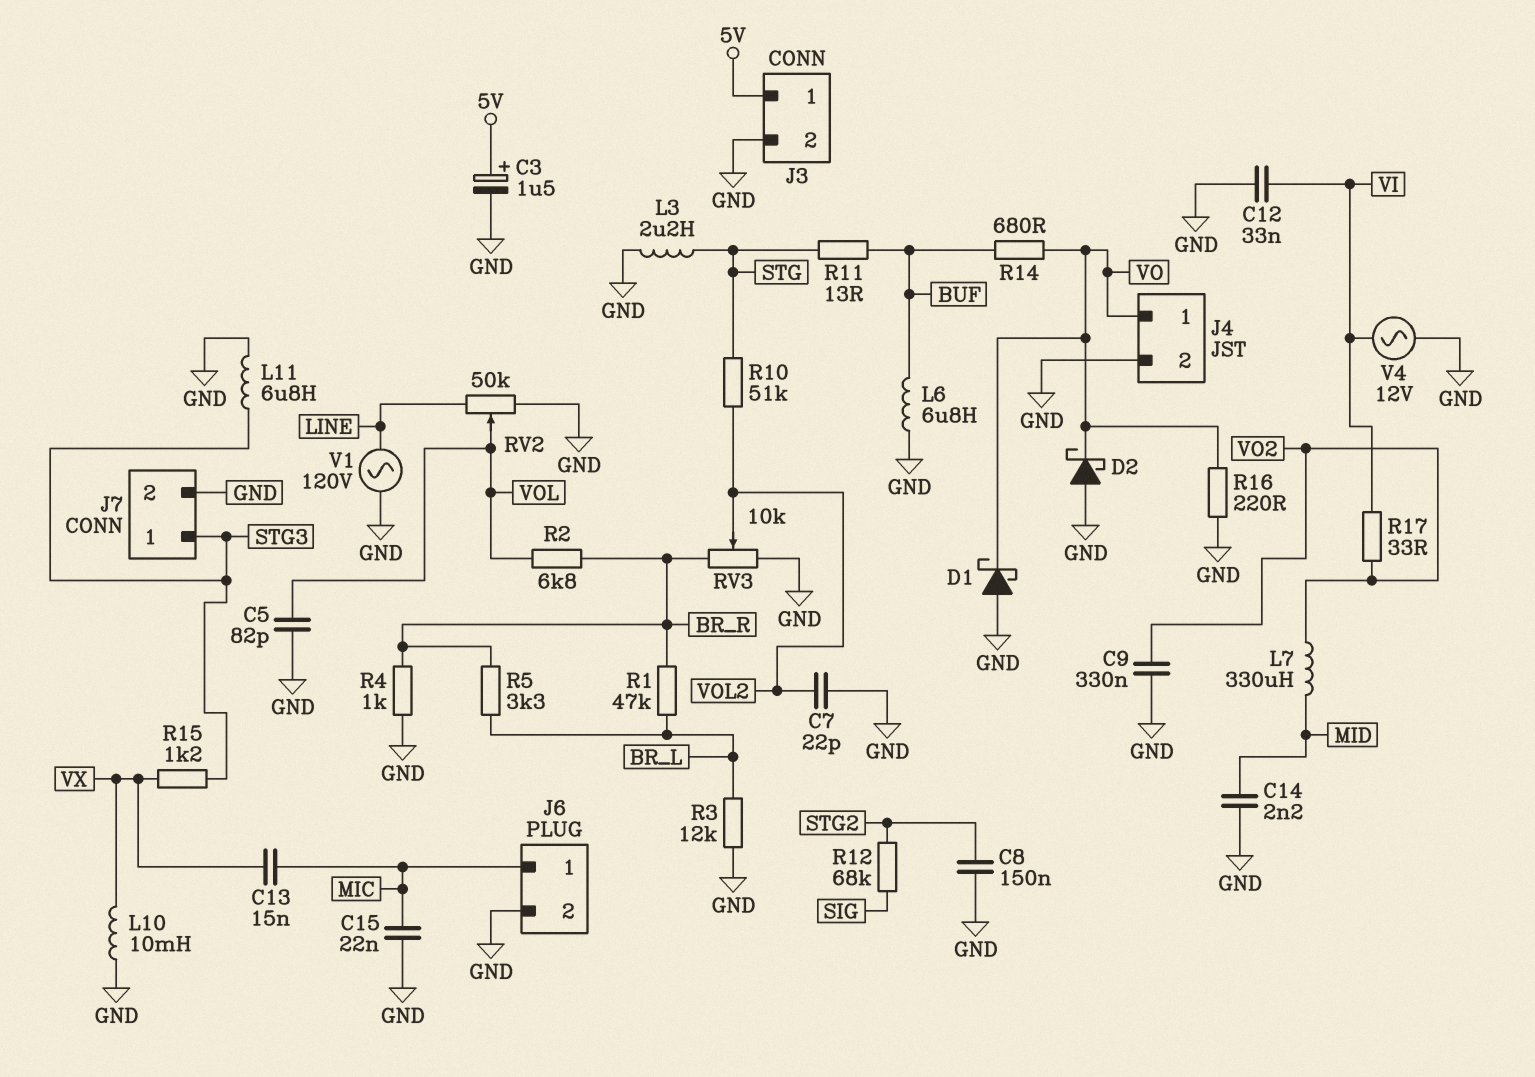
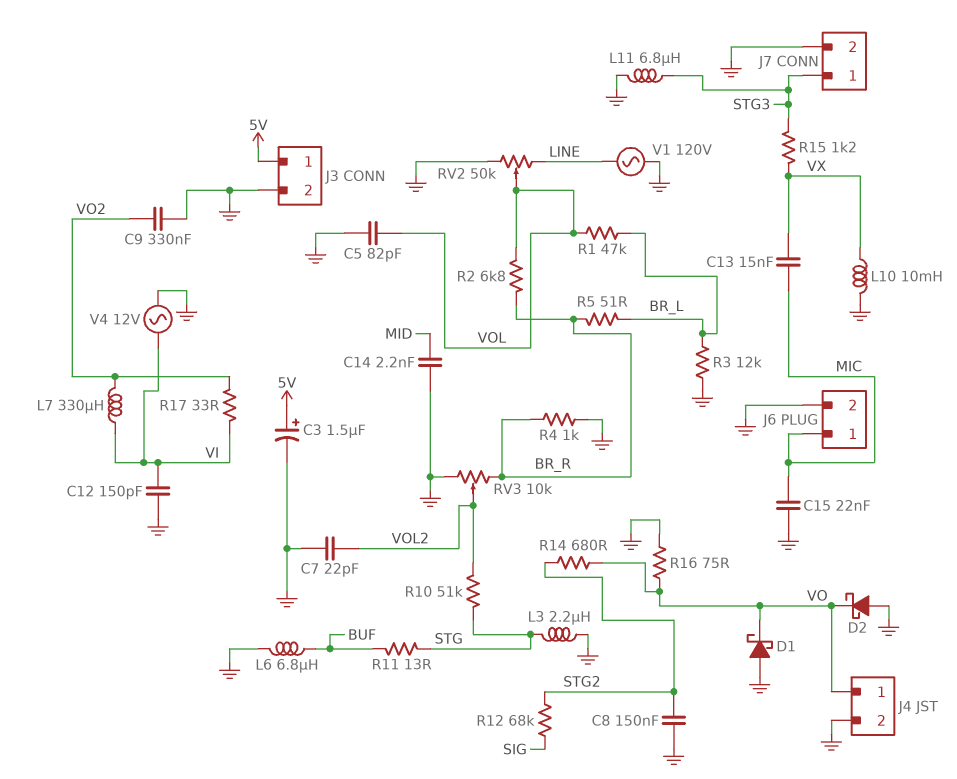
C12: 33nF (GND, VI) -> 150pF (GND, VI)
L7: 330uH (MID, VO2) -> 330uH (VI, VO2)
R1: 47k (BR_L, BR_R) -> 47k (BR_L, VOL)
R5: 3.3k (BR_L, BR_R) -> 51 (BR_L, BR_R)
R14: 680 (BUF, VO) -> 680 (STG2, VO)
R16: 220 (GND, VO) -> 75 (GND, VO)

